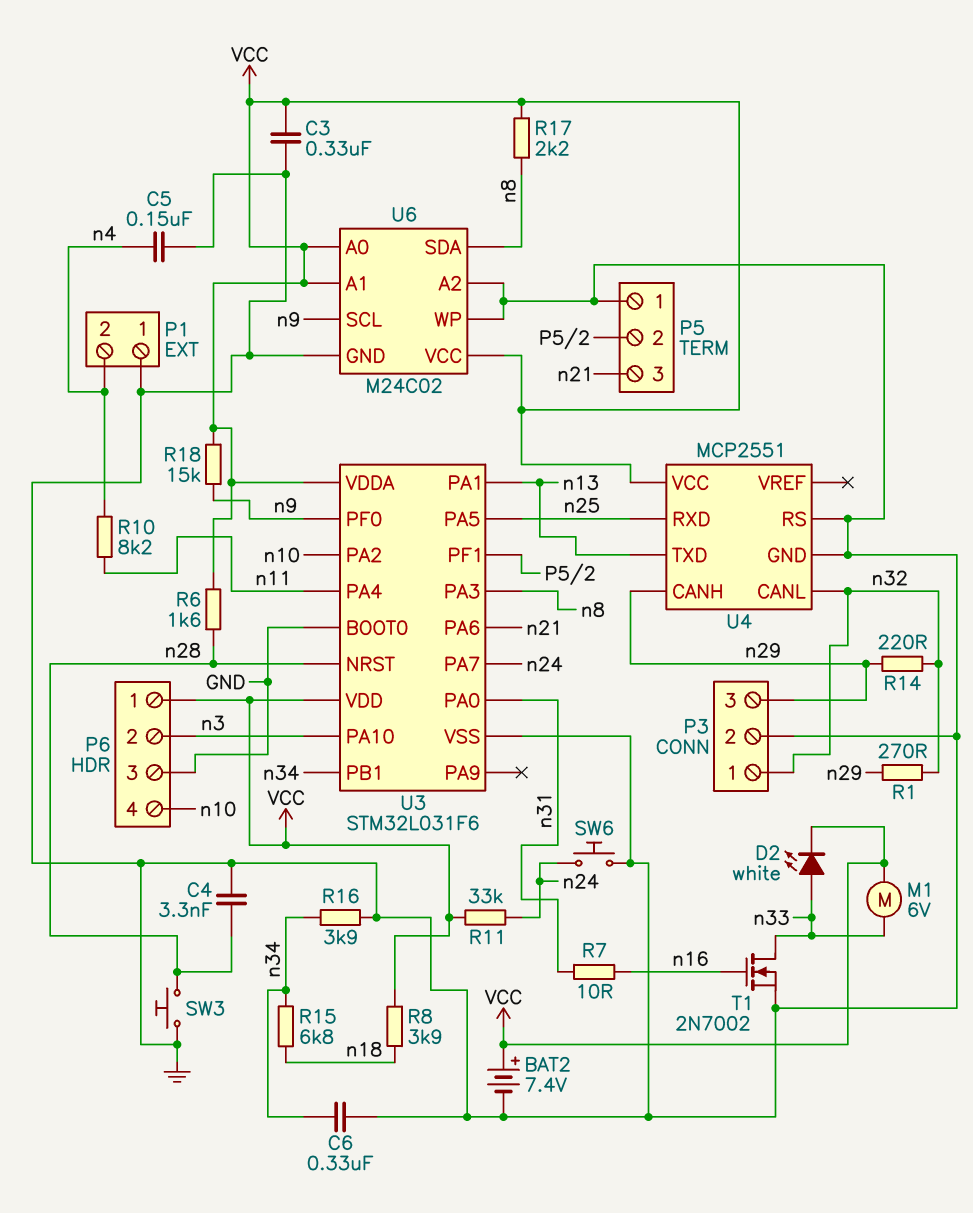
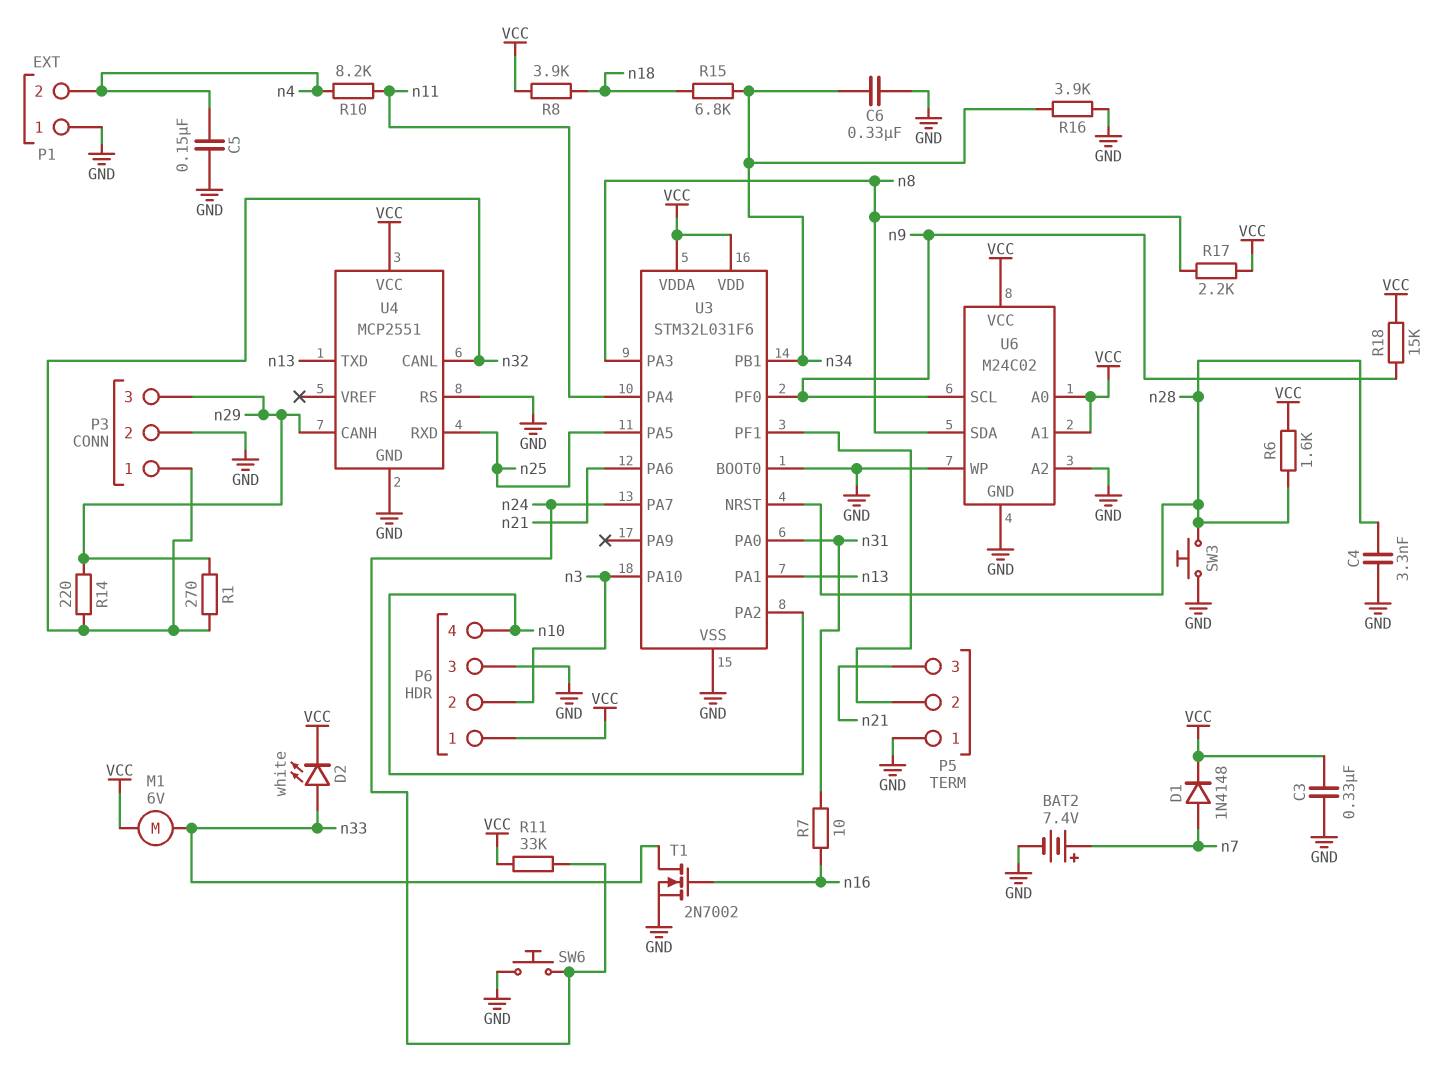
BAT2: 7.4V (plus VCC, minus GND) -> 7.4V (plus n7, minus GND)
D1: none -> diode 1N4148 (A n7, K VCC)

